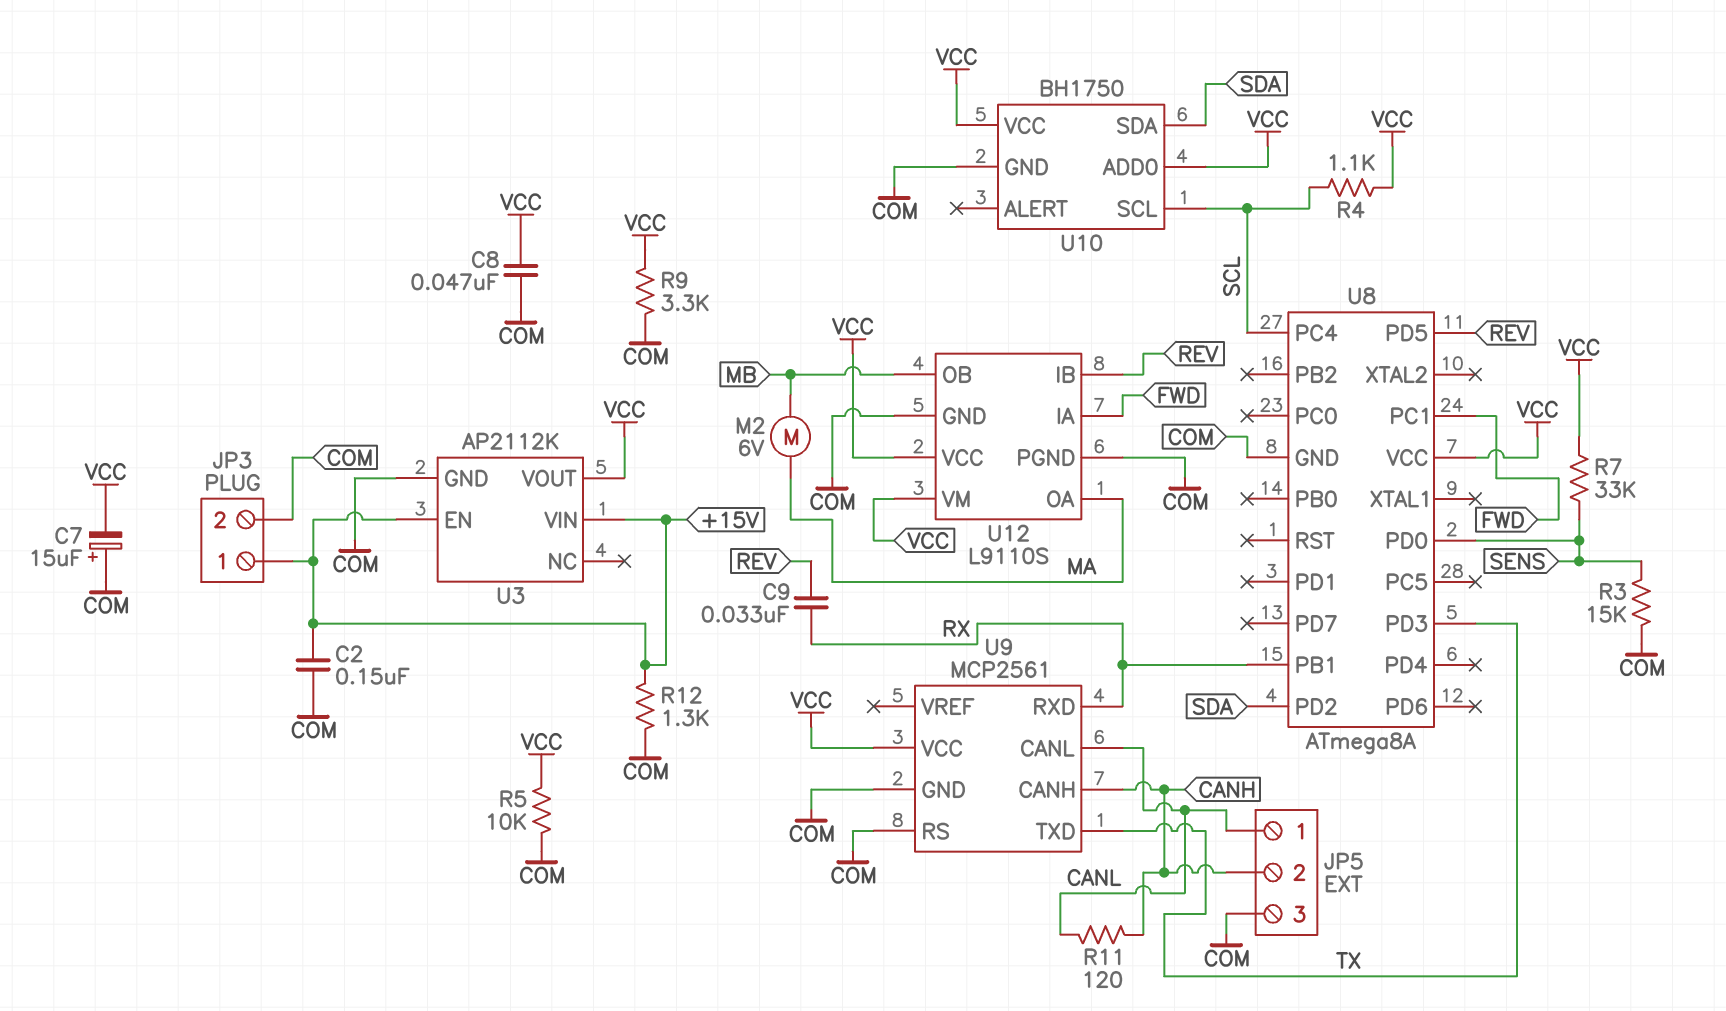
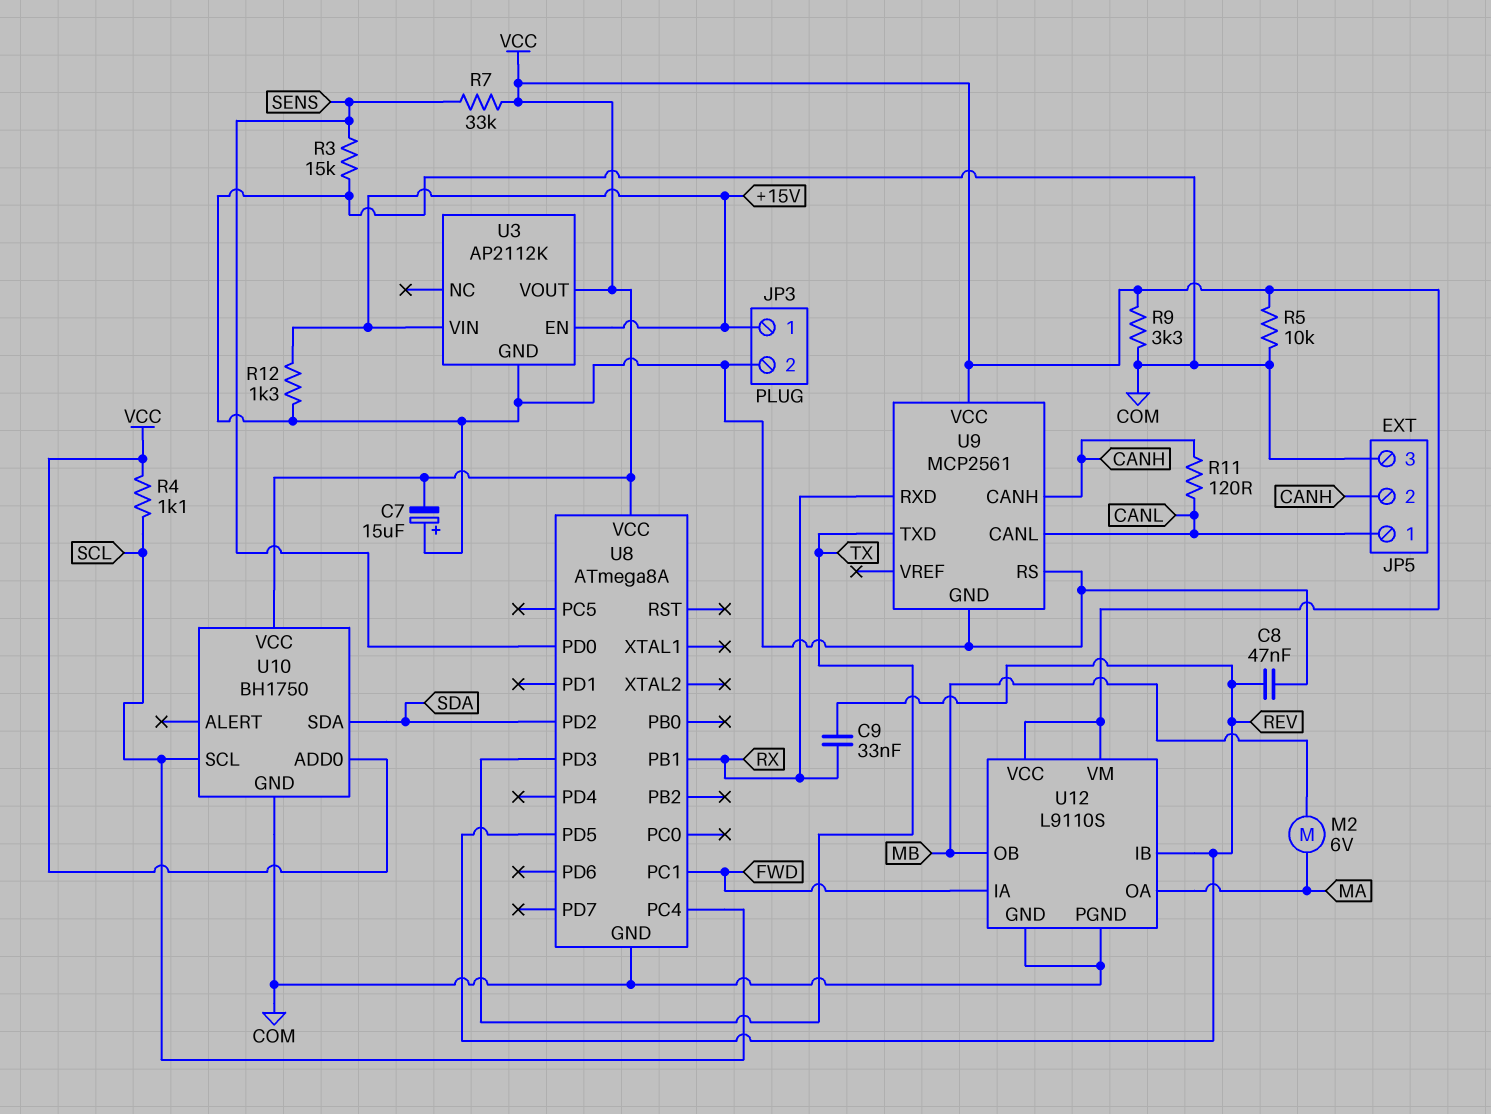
C2: 150nF (+15V, COM) -> none
C8: 47nF (COM, VCC) -> 47nF (COM, REV)

